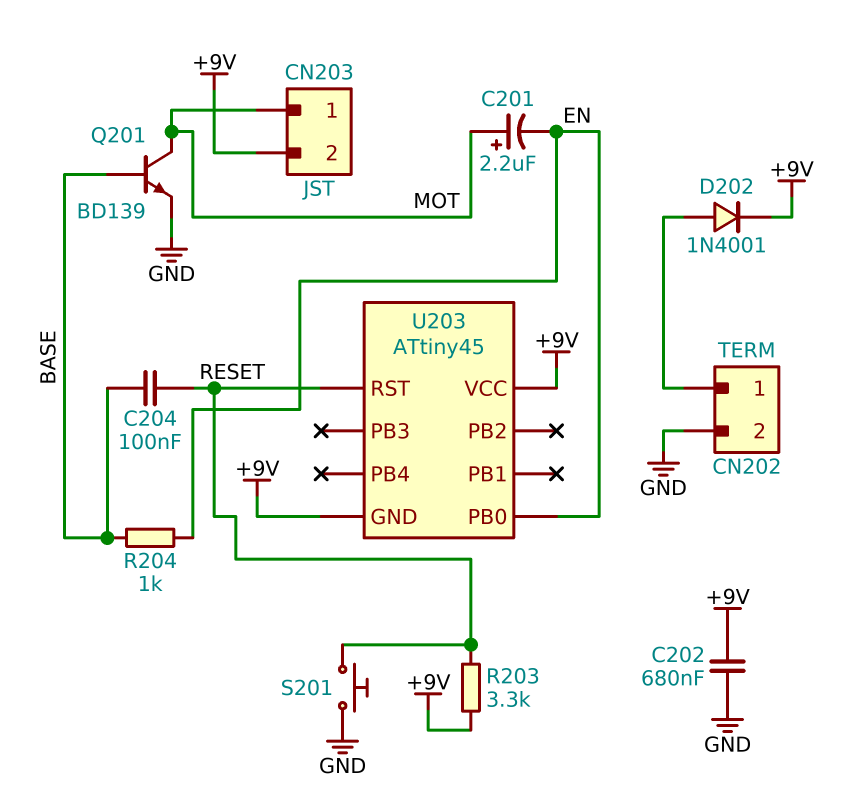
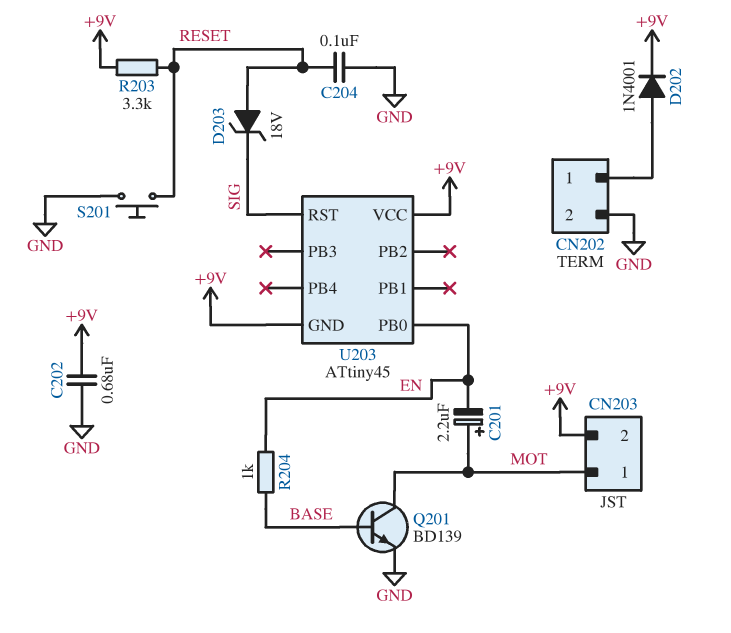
C204: 100nF (BASE, RESET) -> 100nF (GND, RESET)
D203: none -> zener 18V (A RESET, K SIG)
U203 pin RST: RESET -> SIG

